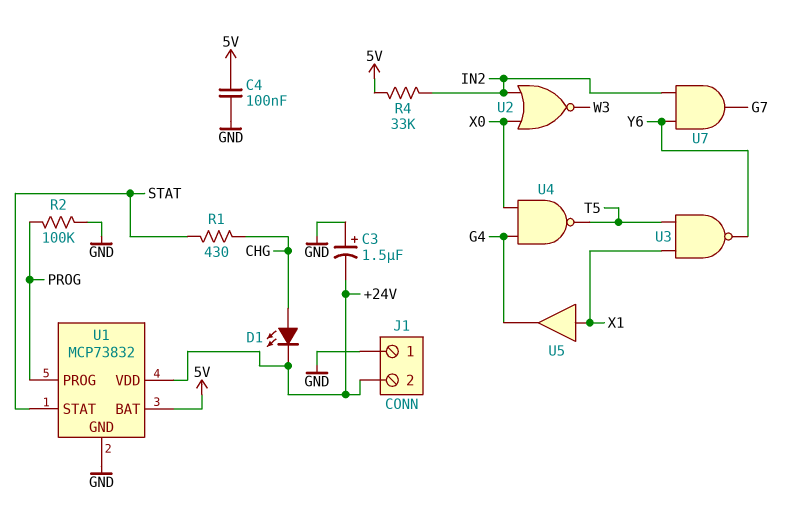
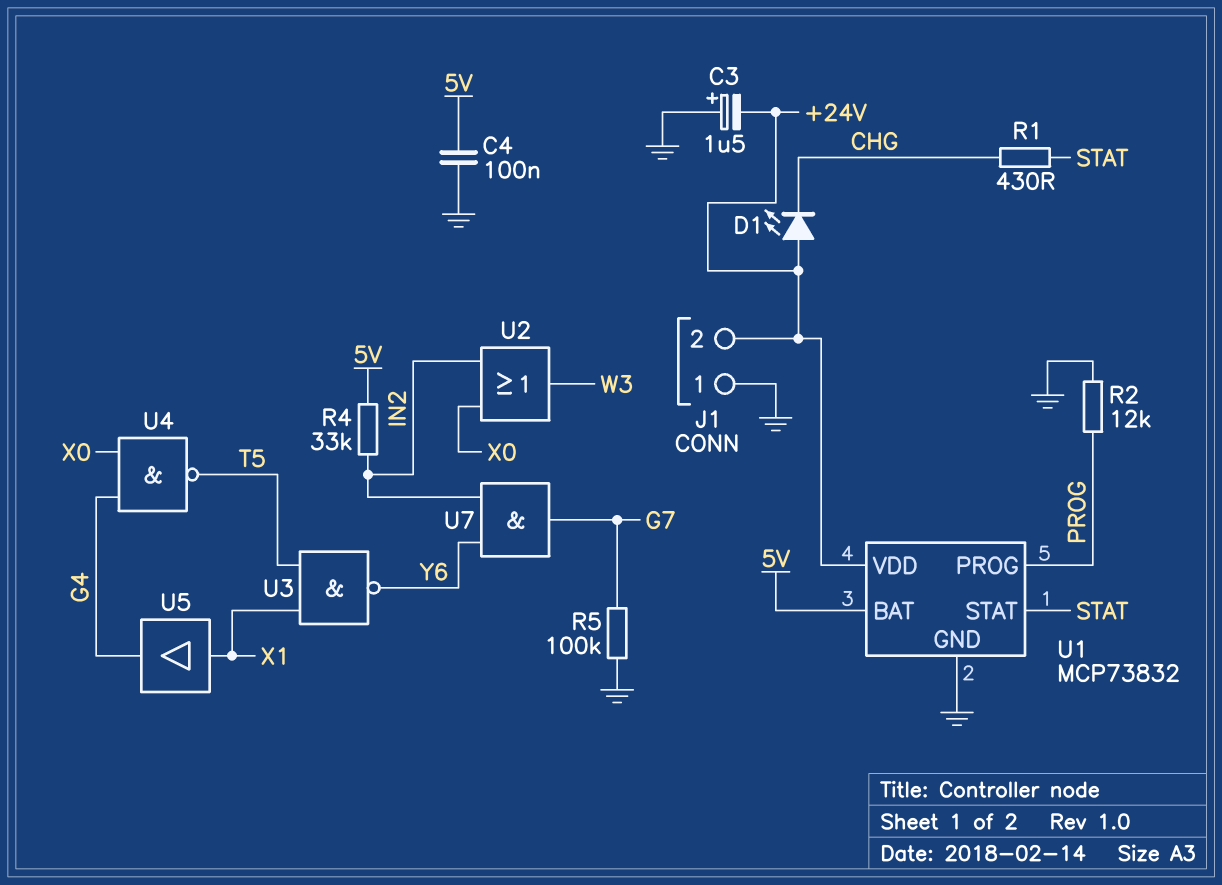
D1: LED (A CHG, K +24V) -> LED (A +24V, K CHG)
R2: 100k (GND, PROG) -> 12k (GND, PROG)
R5: none -> 100k (G7, GND)
U2: NOR (in IN2, in X0, out W3) -> OR (in IN2, in X0, out W3)

